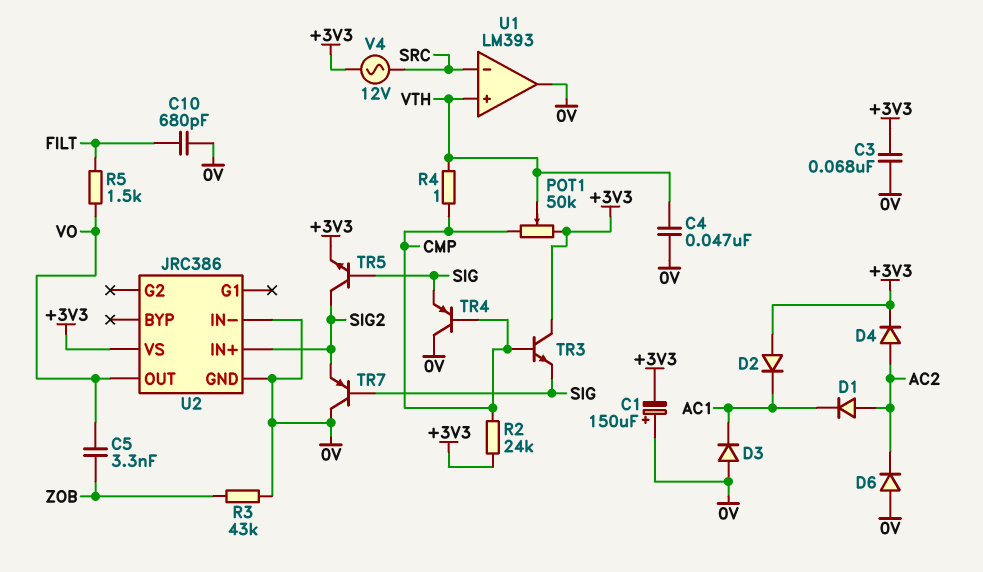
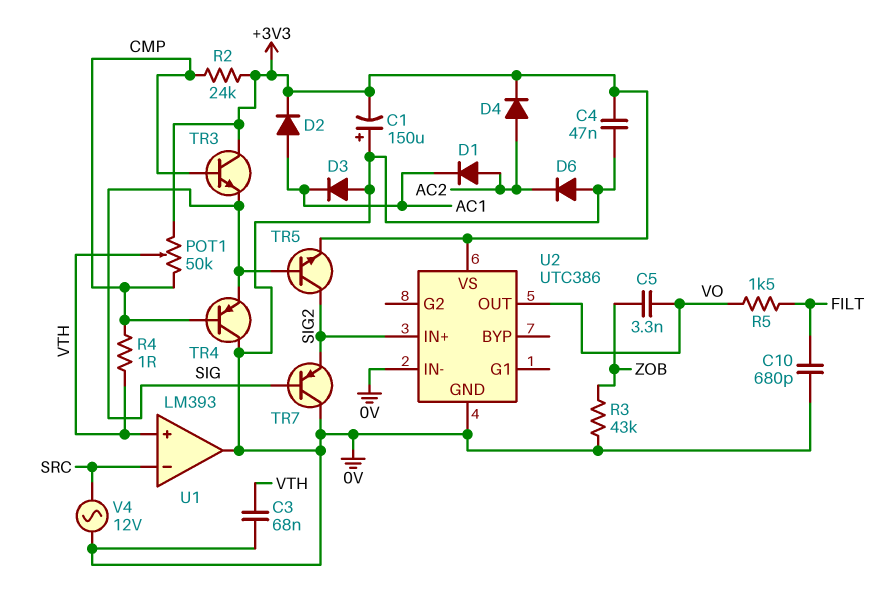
C3: 68nF (+3V3, 0V) -> 68nF (0V, VTH)
C4: 47nF (0V, VTH) -> 47nF (+3V3, 0V)
D2: diode (A +3V3, K AC1) -> diode (A AC1, K +3V3)
U2: JRC386 -> UTC386
V4: AC 12V (+3V3, SRC) -> AC 12V (0V, SRC)

